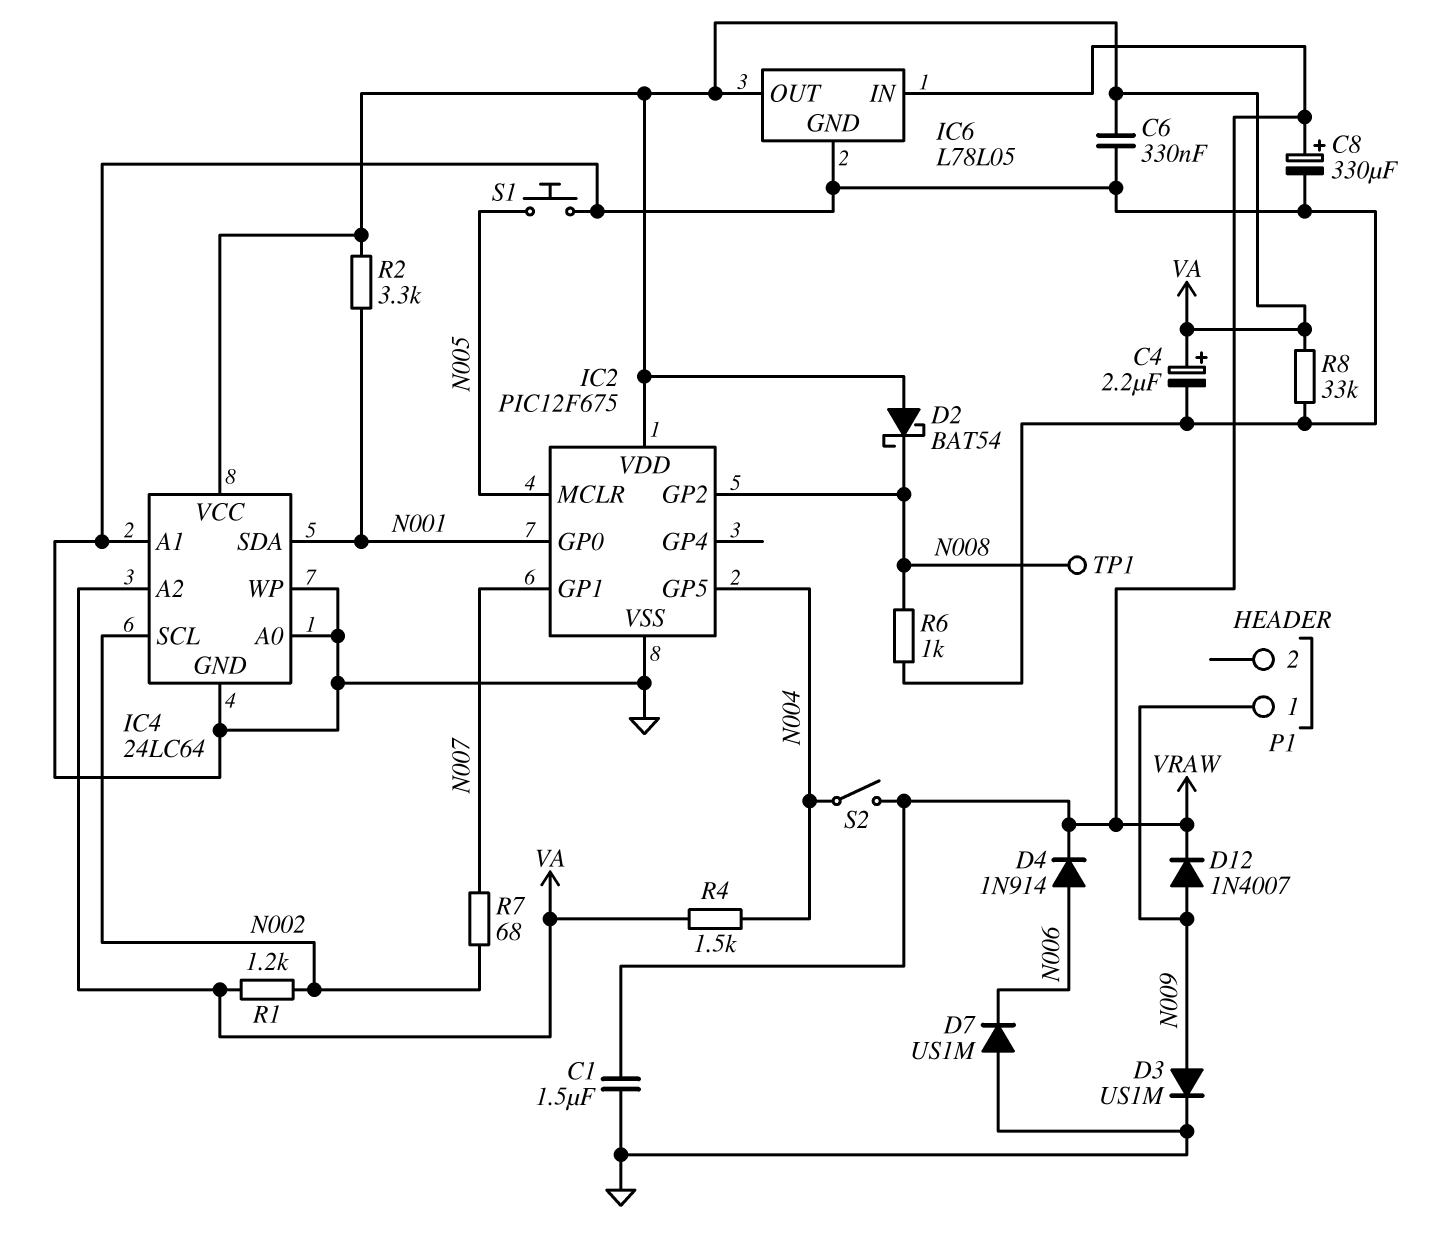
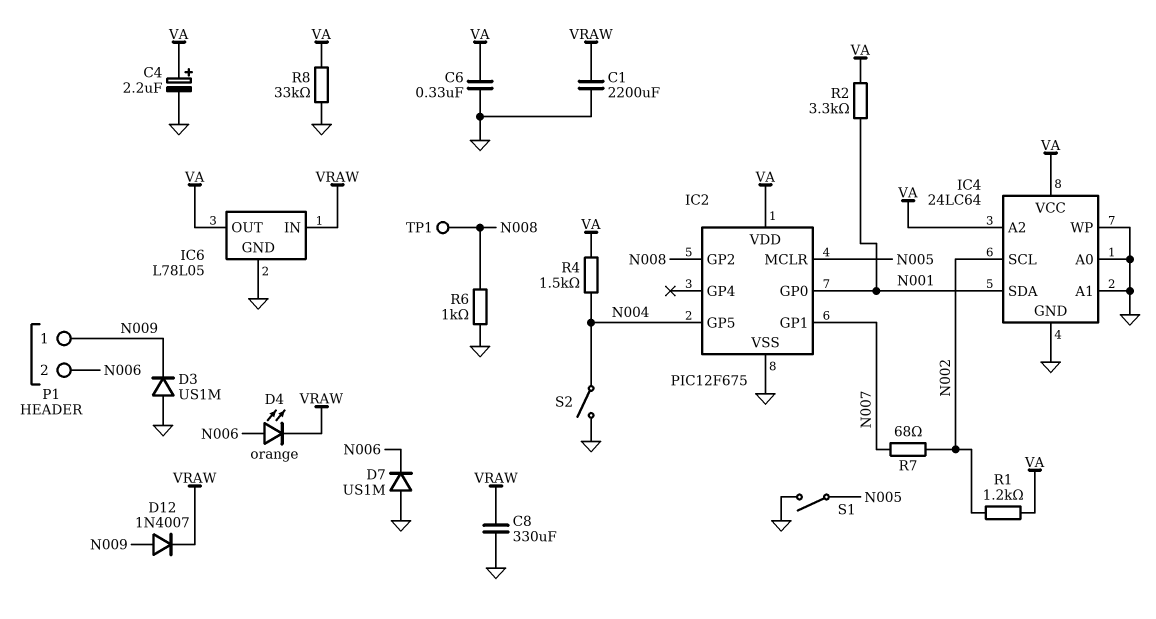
C1: 1.5uF (GND, VRAW) -> 2200uF (GND, VRAW)
C8: 330uF (plus VRAW, minus GND) -> 330uF (GND, VRAW)
D2: schottky BAT54 (A VA, K N008) -> none
D3: diode US1M (A N009, K GND) -> diode US1M (A GND, K N009)
D4: diode 1N914 (A N006, K VRAW) -> LED orange (A N006, K VRAW)
P1 pin 2: none -> N006
S1: button (GND, N005) -> switch (GND, N005)
S2: switch (N004, VRAW) -> switch (GND, N004)

